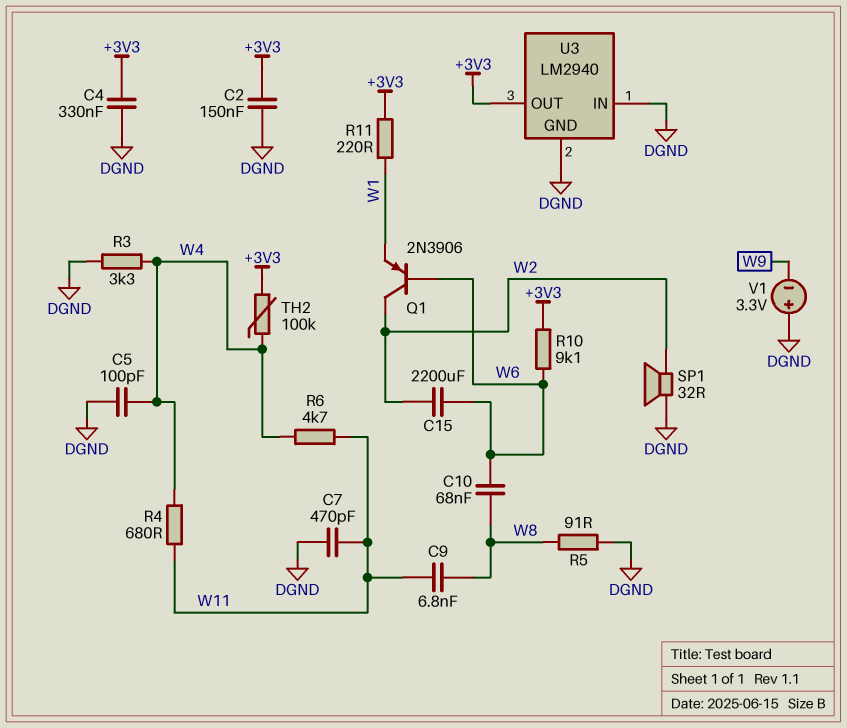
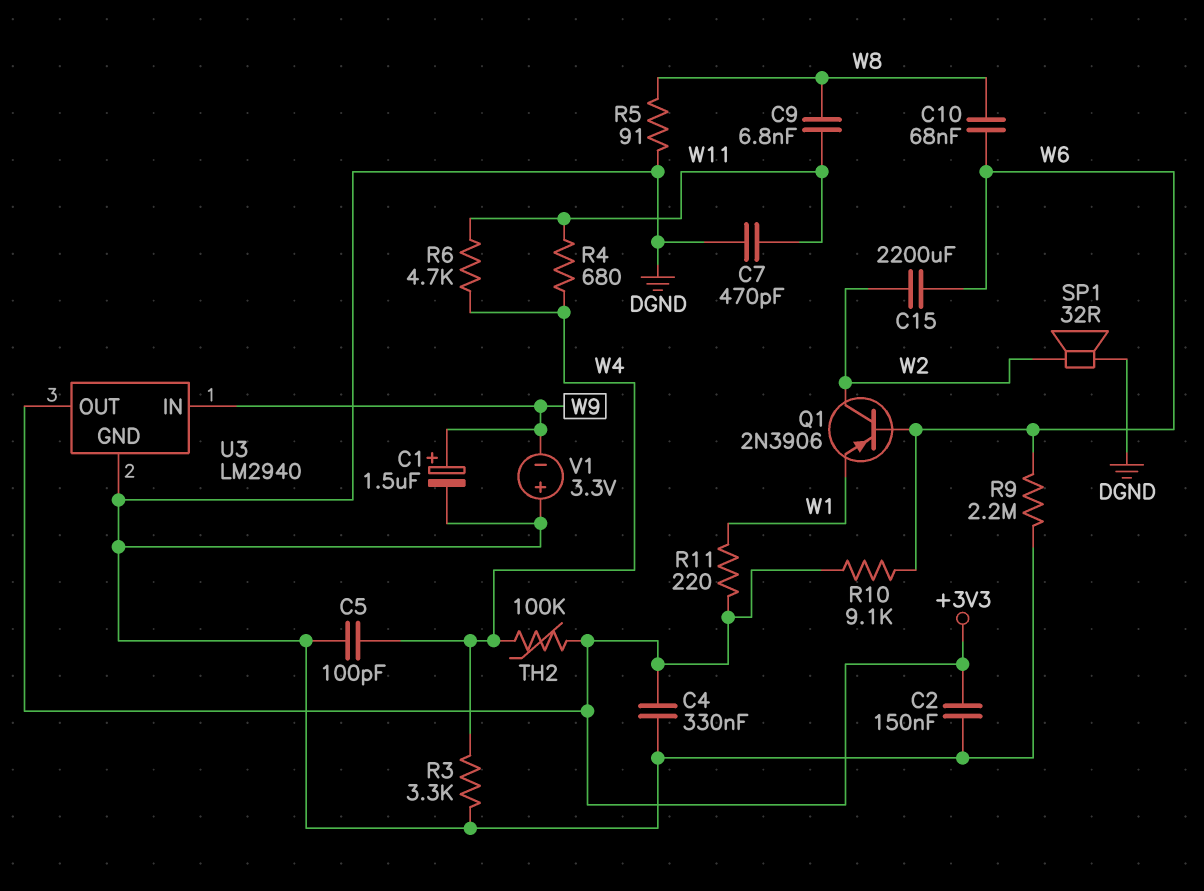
C1: none -> 1.5uF (plus W9, minus DGND)
R9: none -> 2.2M (DGND, W6)
U3 pin IN: DGND -> W9

